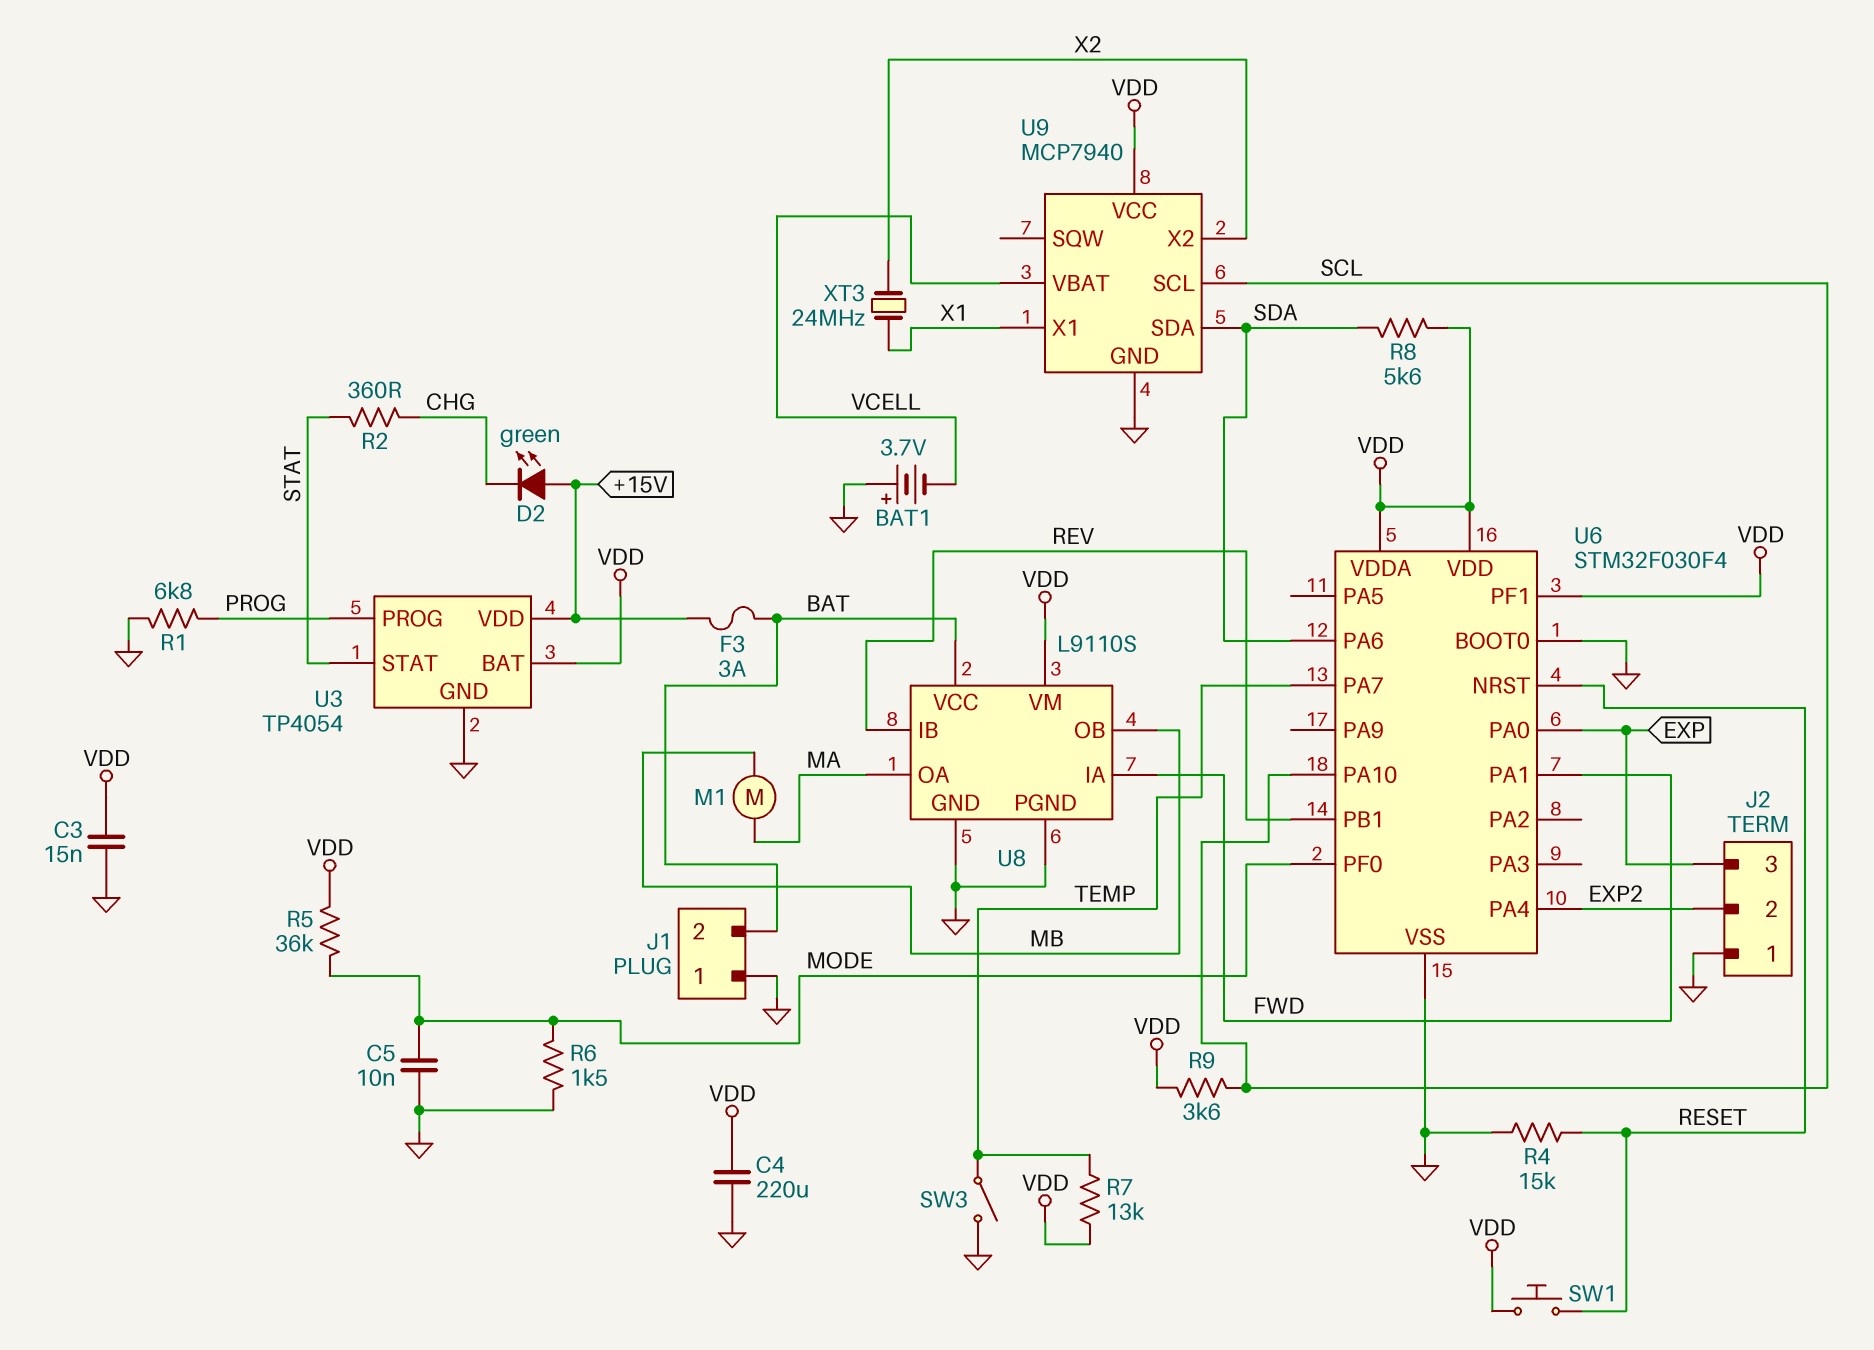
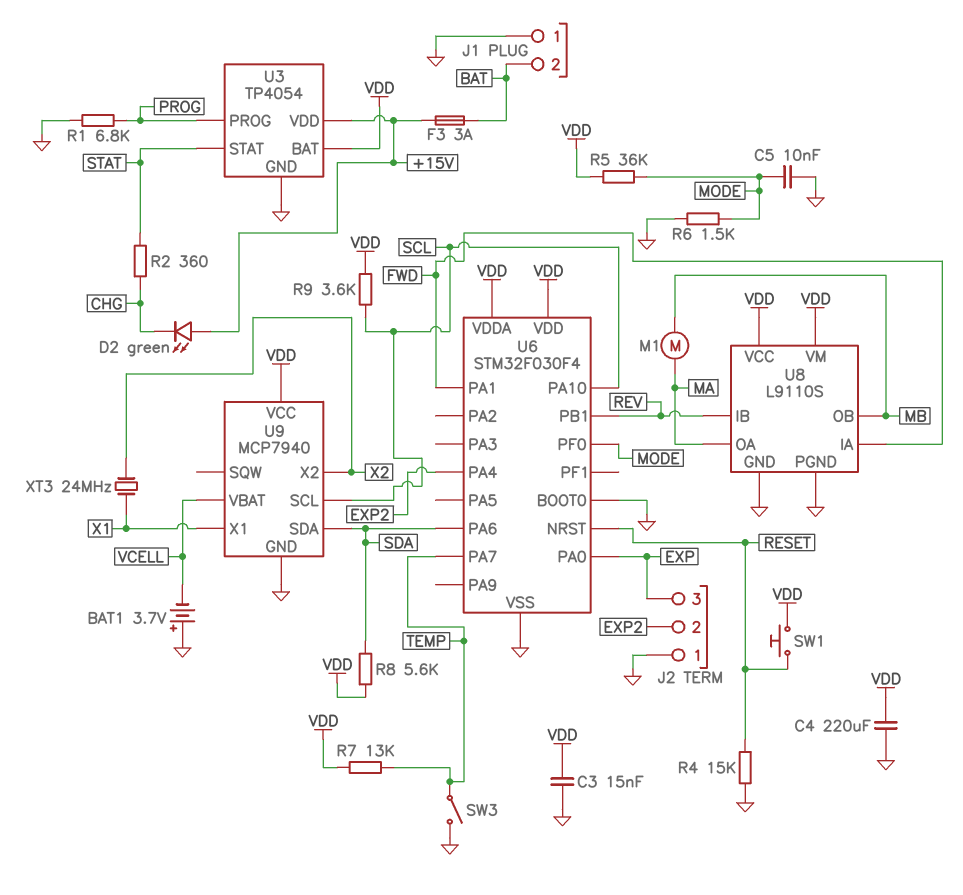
U6 pin PF1: VDD -> none
U8 pin VCC: BAT -> VDD

